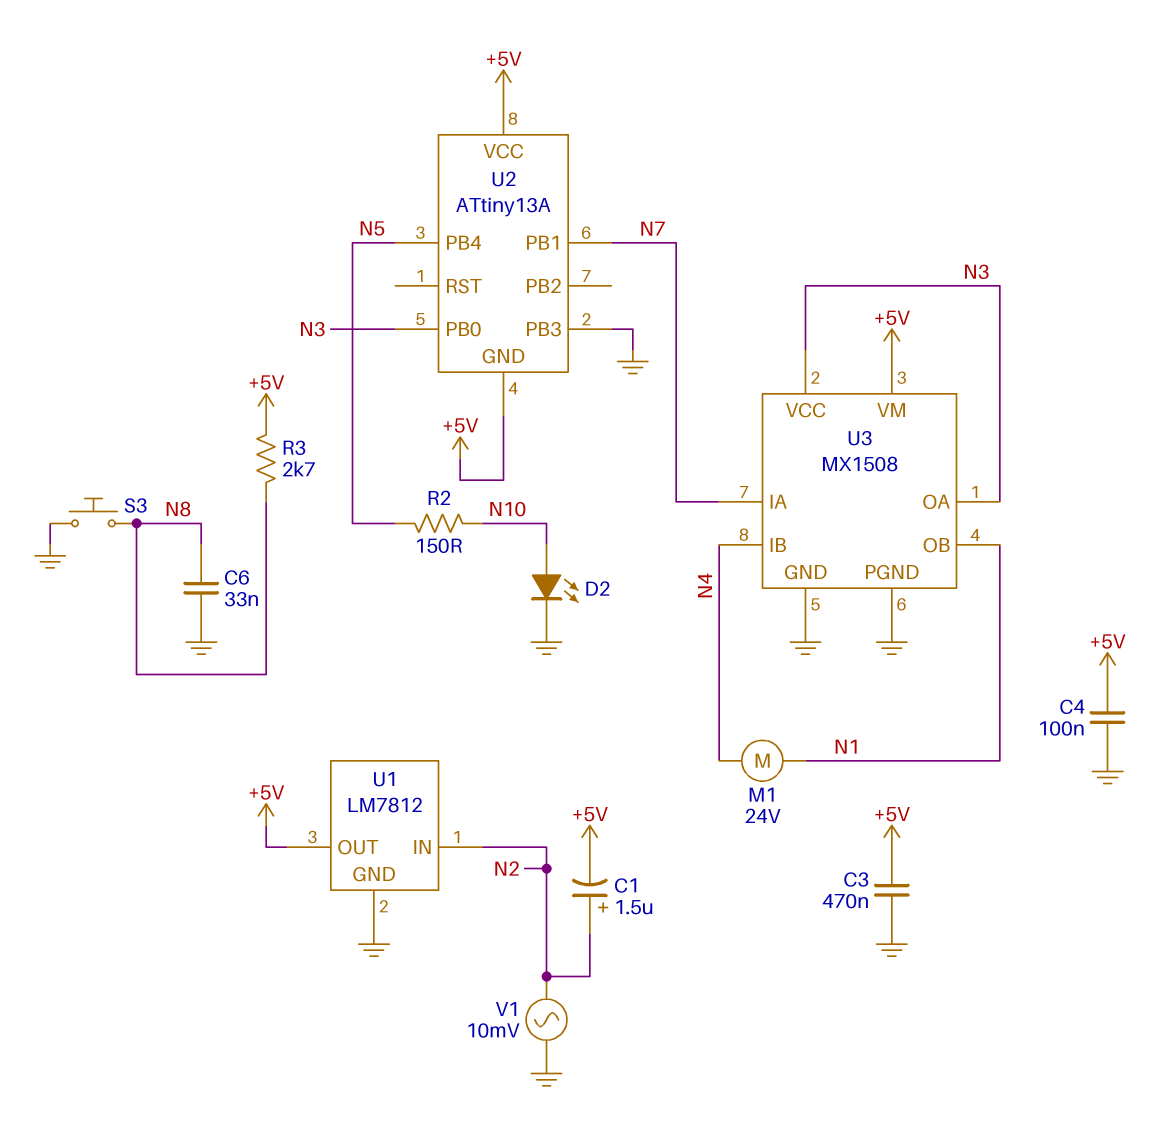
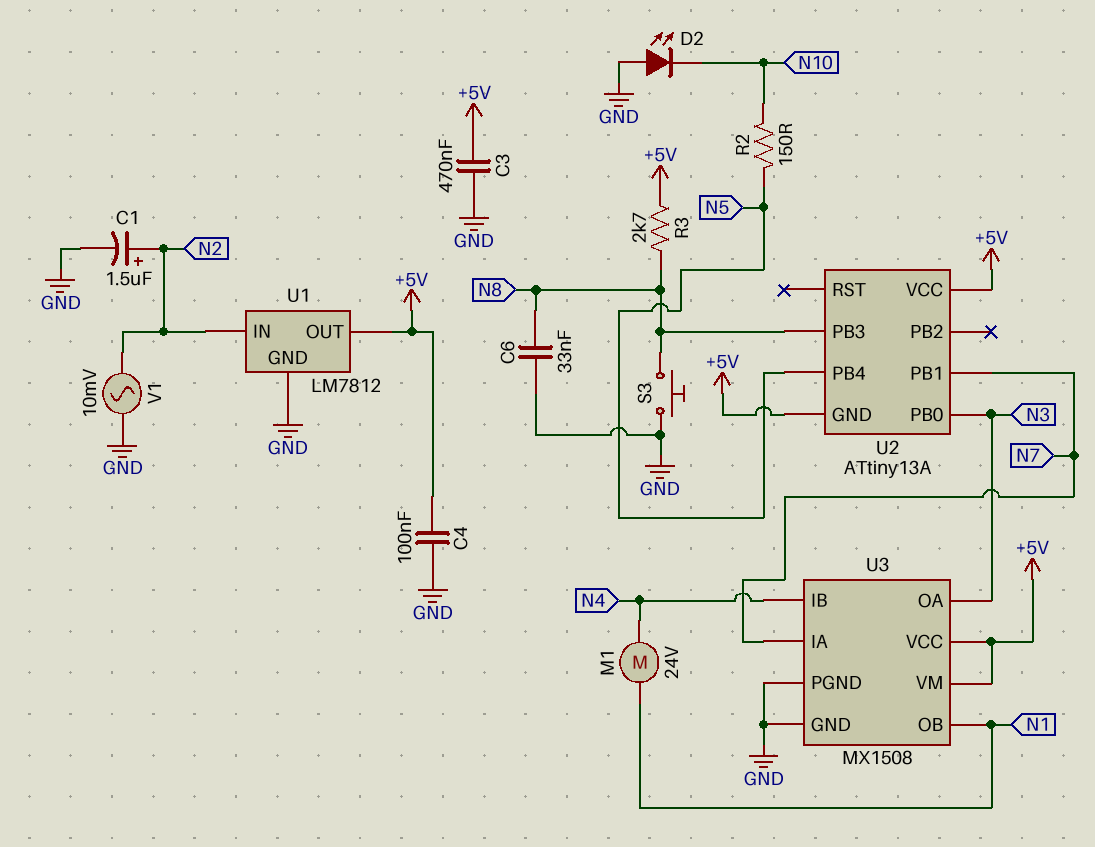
C1: 1.5uF (plus N2, minus +5V) -> 1.5uF (plus N2, minus GND)
D2: LED (A N10, K GND) -> LED (A GND, K N10)
U2 pin PB3: GND -> N8
U3 pin VCC: N3 -> +5V

